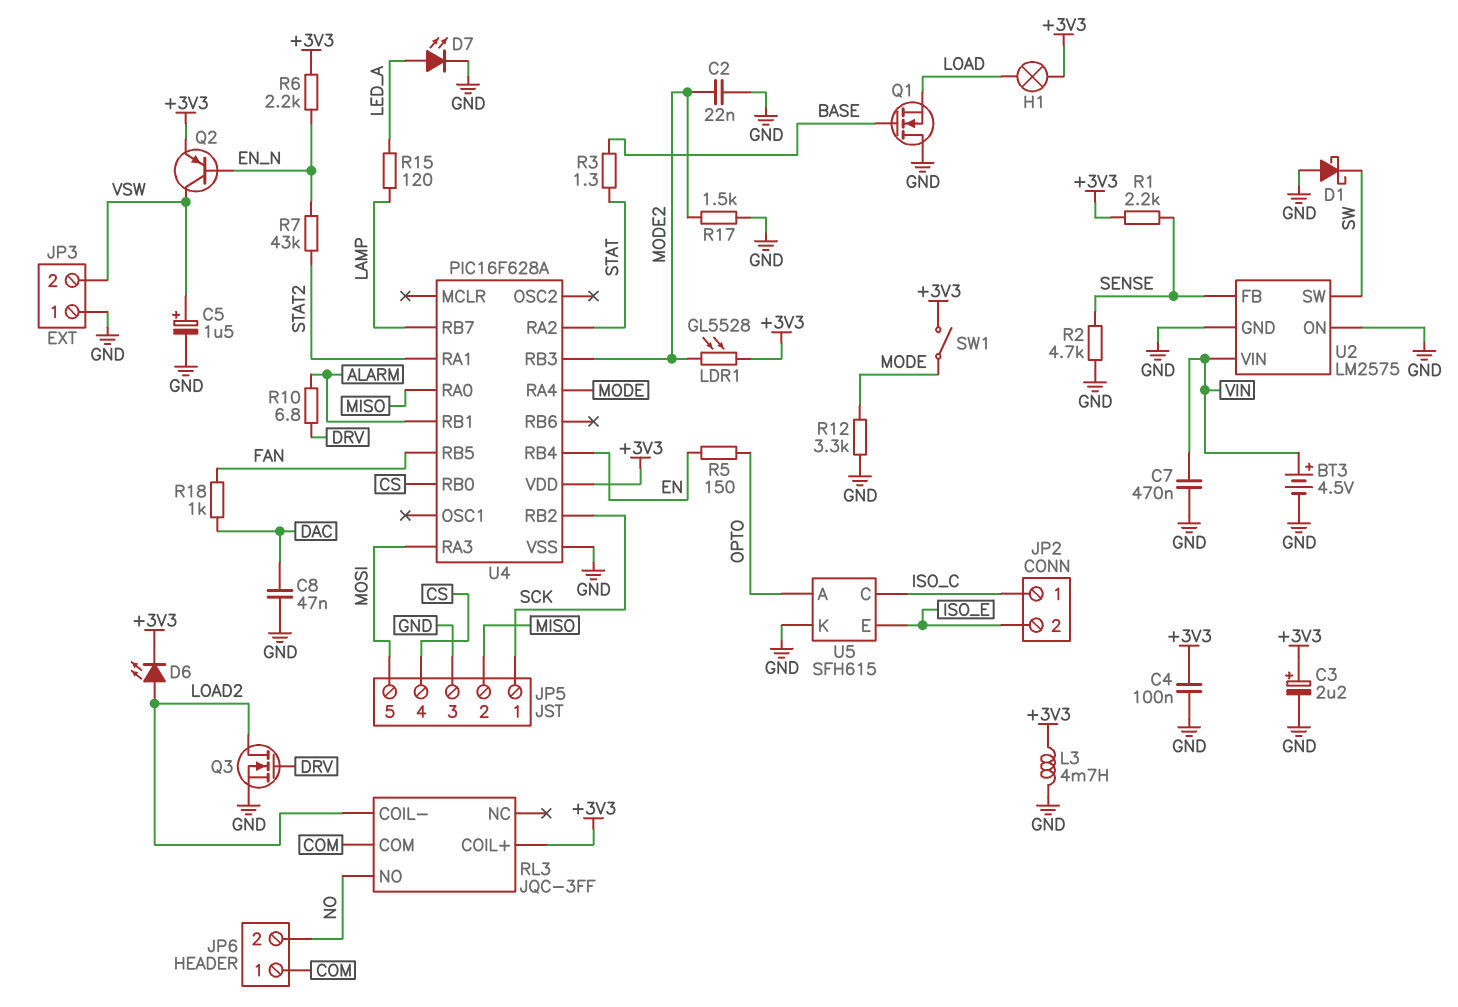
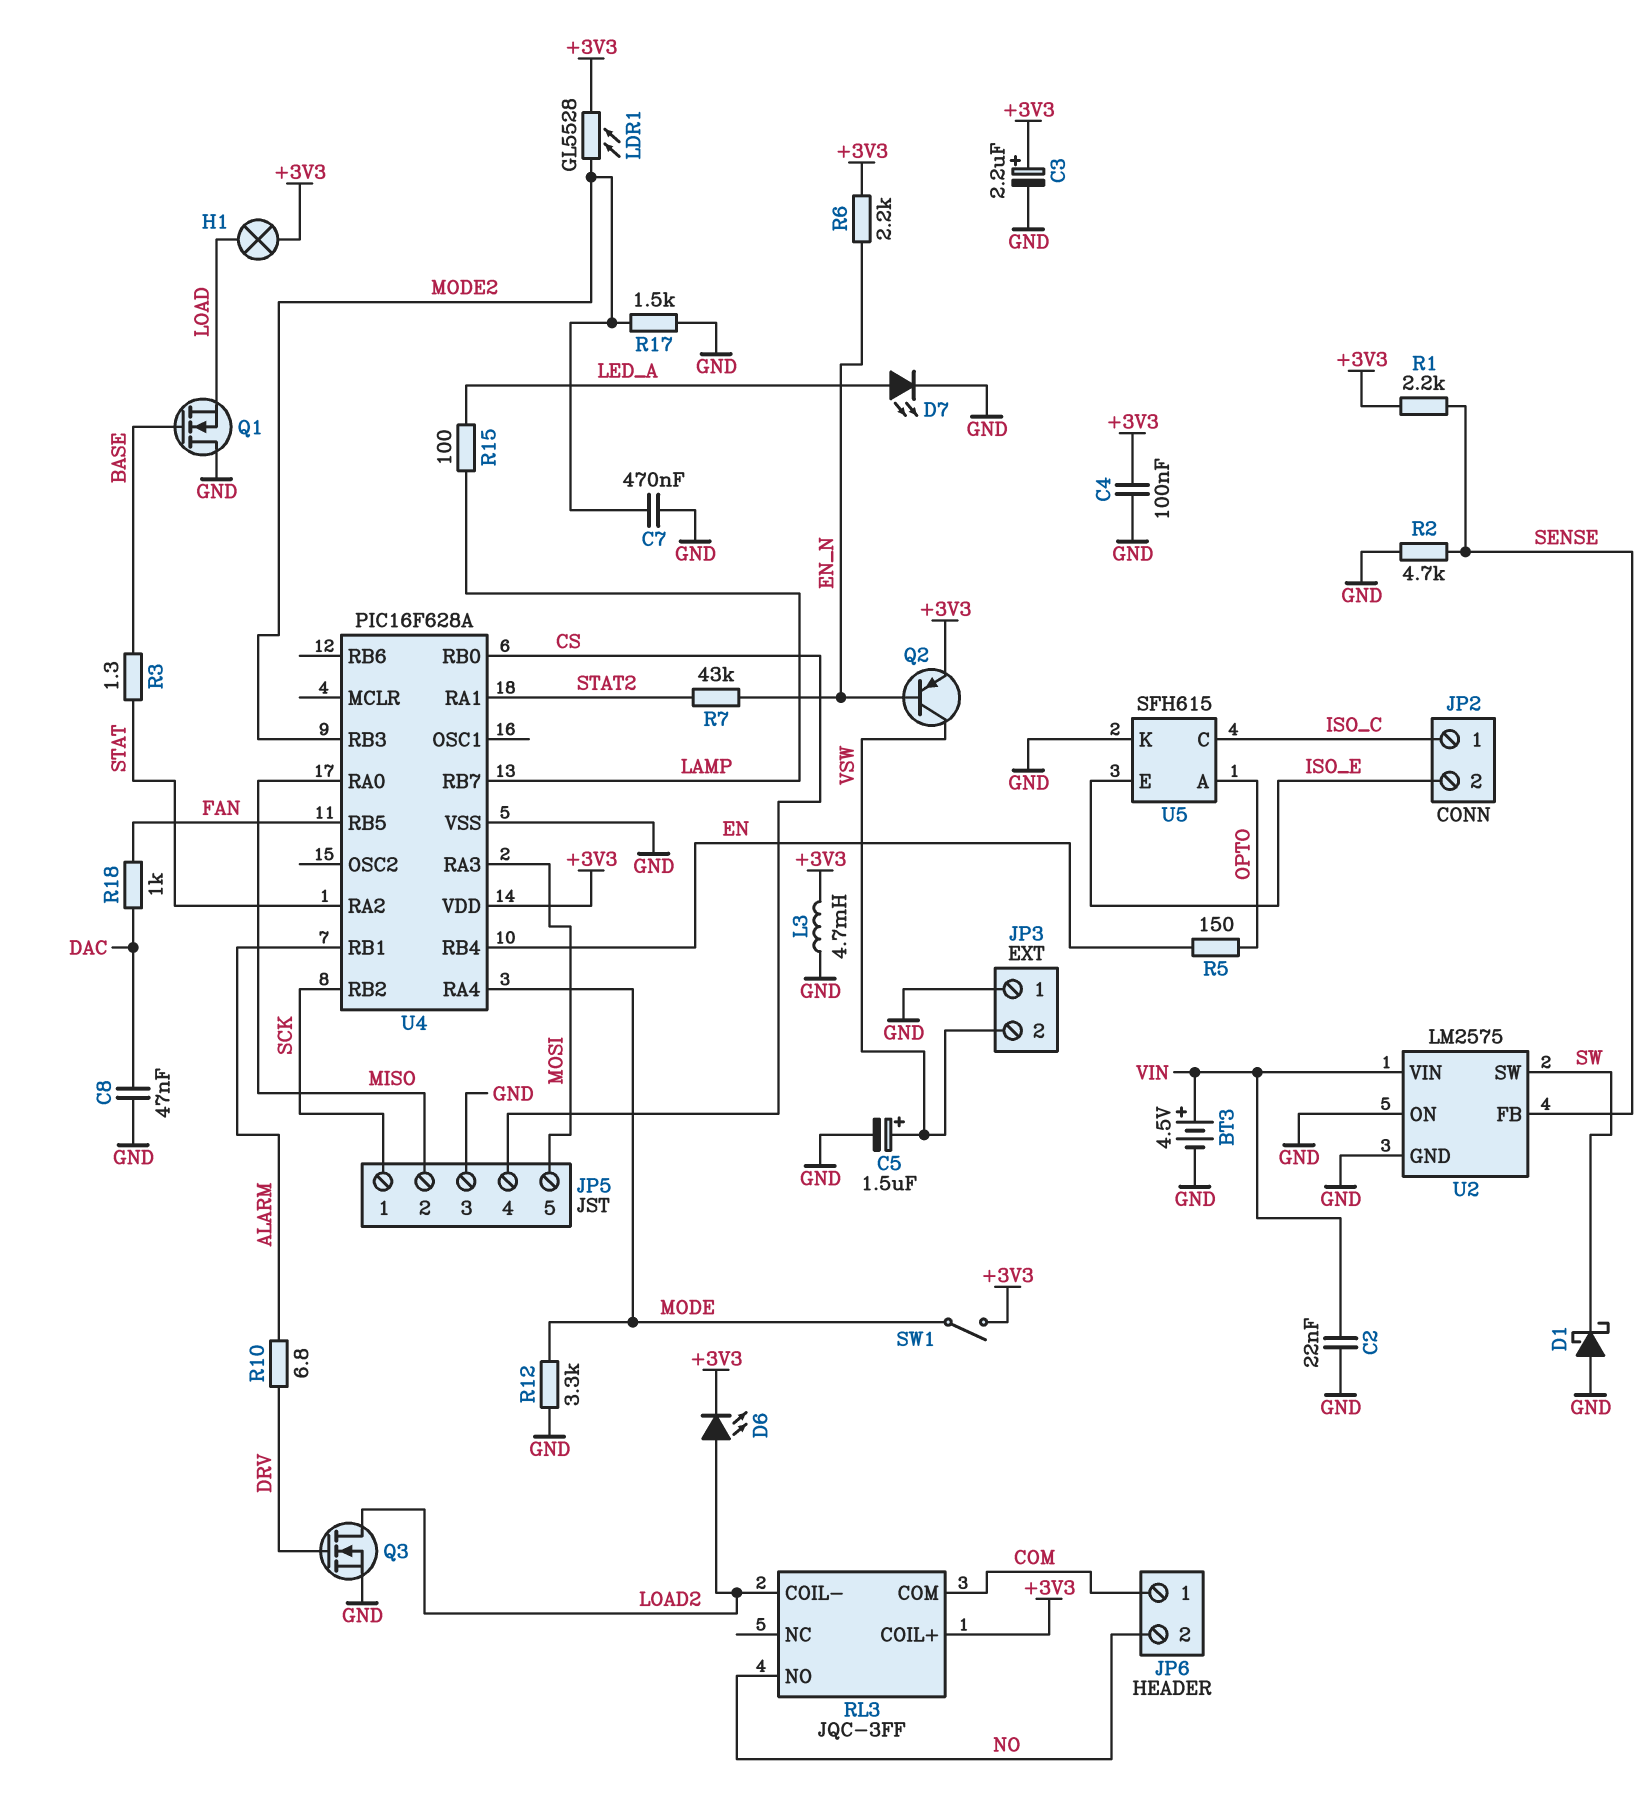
C2: 22nF (GND, MODE2) -> 22nF (GND, VIN)
C7: 470nF (GND, VIN) -> 470nF (GND, MODE2)
R15: 120 (LAMP, LED_A) -> 100 (LAMP, LED_A)

